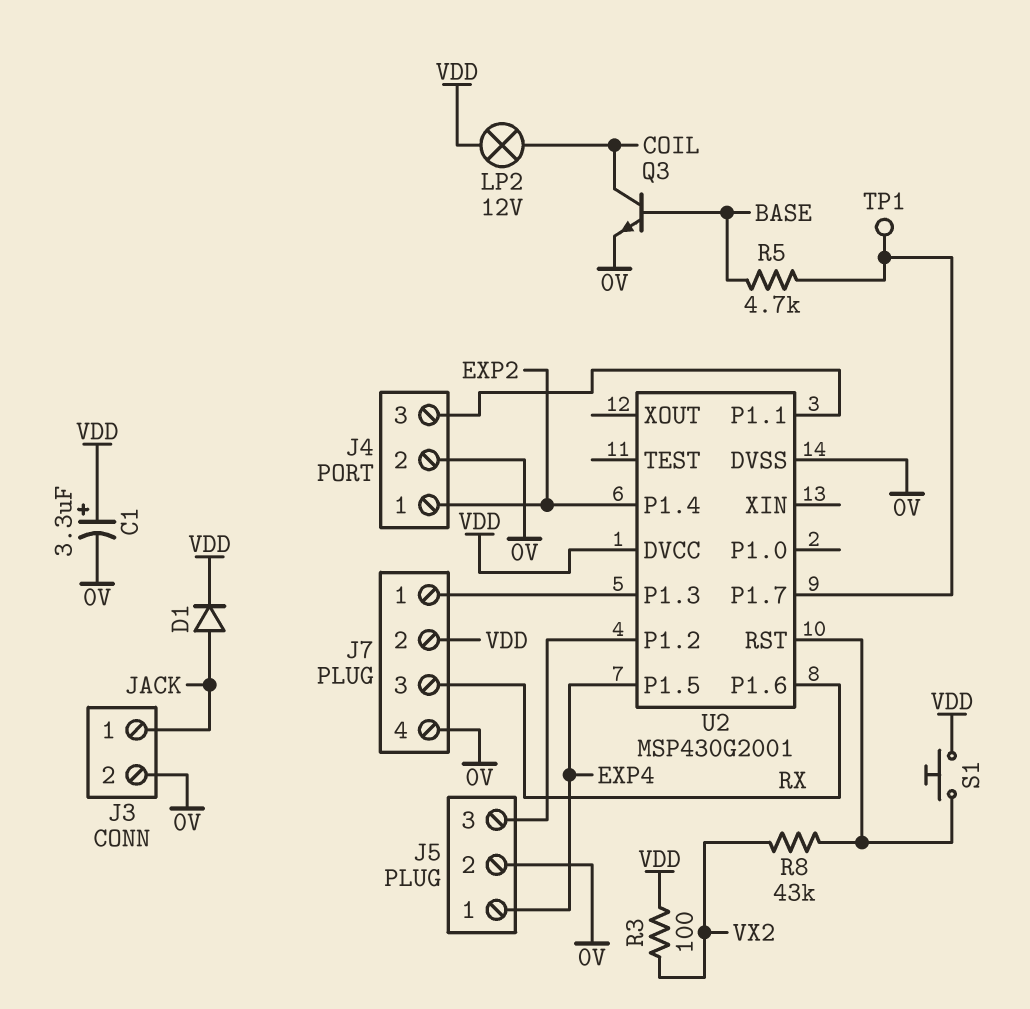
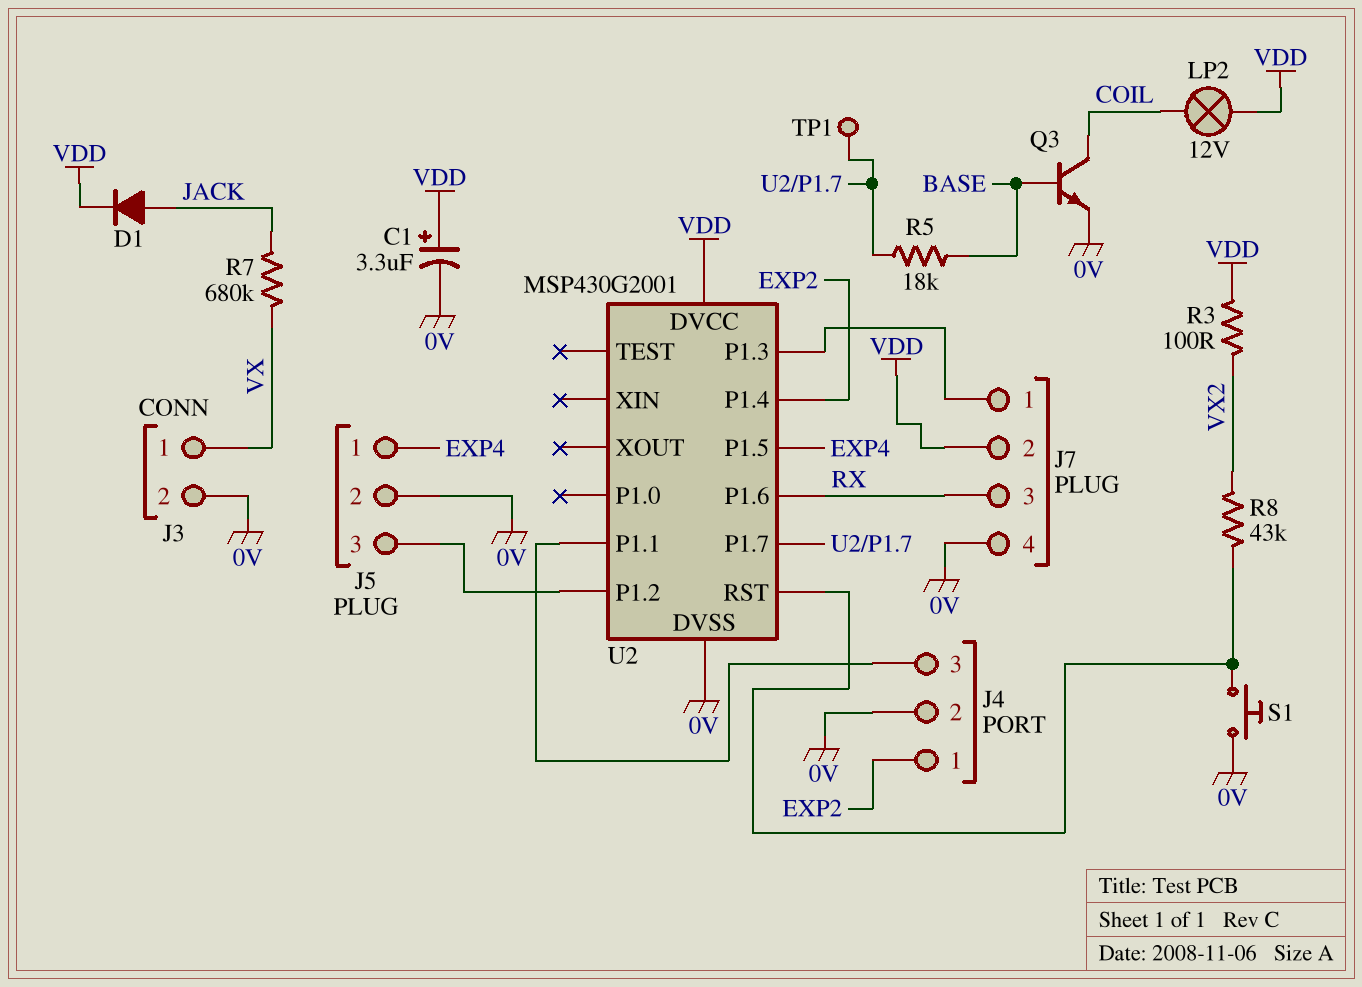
J3 pin 1: JACK -> VX
R5: 4.7k (BASE, U2/P1.7) -> 18k (BASE, U2/P1.7)
R7: none -> 680k (JACK, VX)
S1: button (U2/RST, VDD) -> button (0V, U2/RST)

